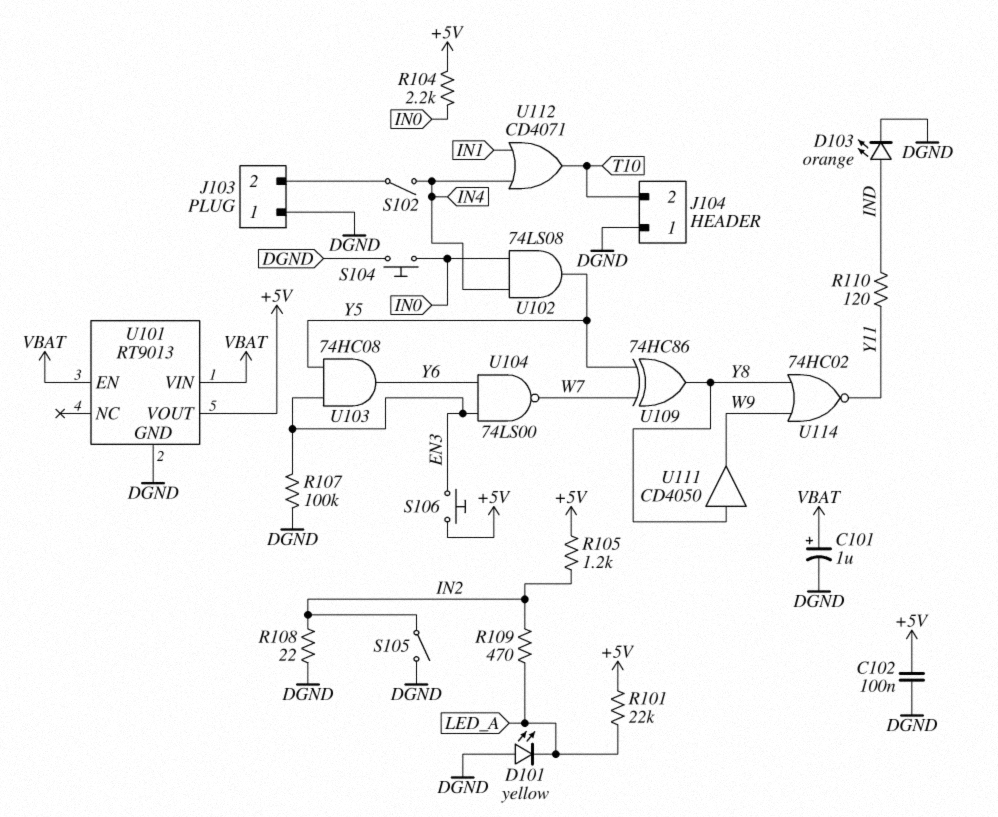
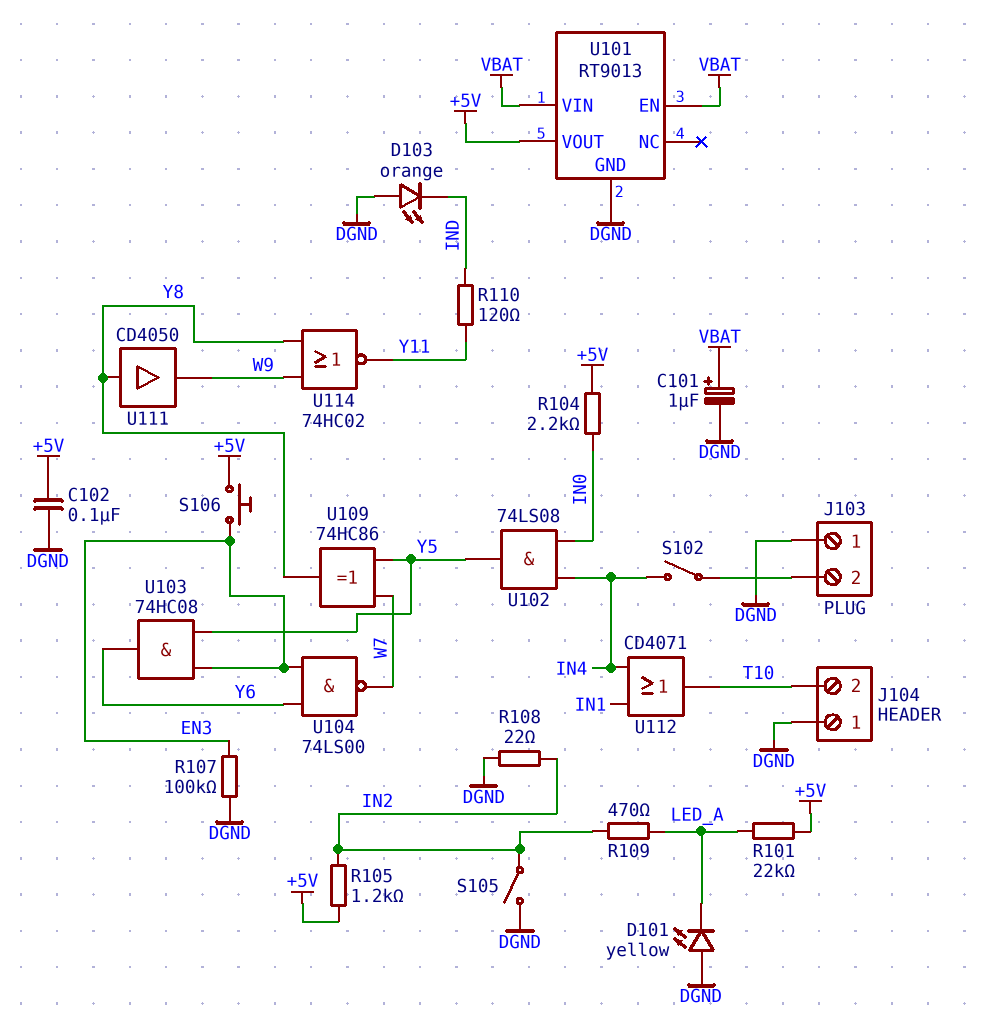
D103: LED orange (A IND, K DGND) -> LED orange (A DGND, K IND)
S104: button (DGND, IN0) -> none

